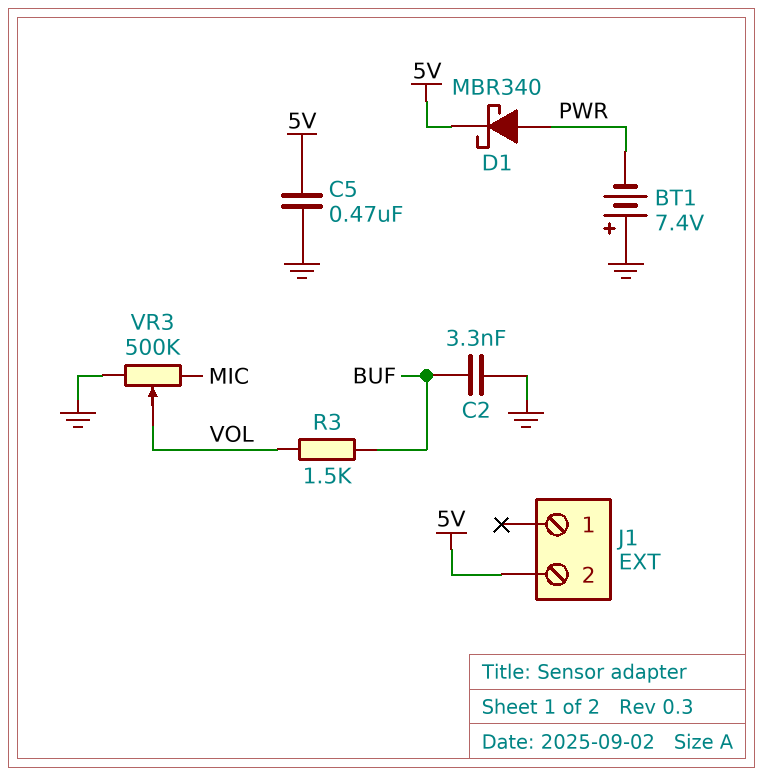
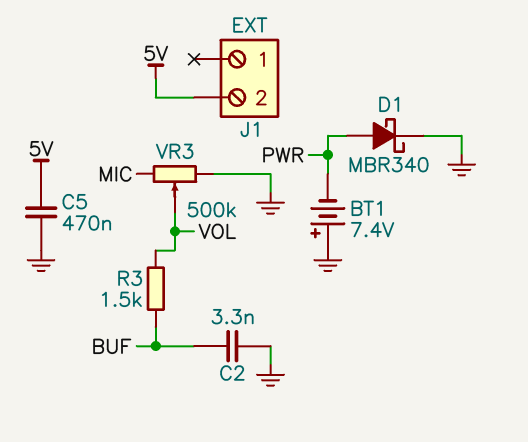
D1: schottky MBR340 (A PWR, K 5V) -> schottky MBR340 (A PWR, K GND)

